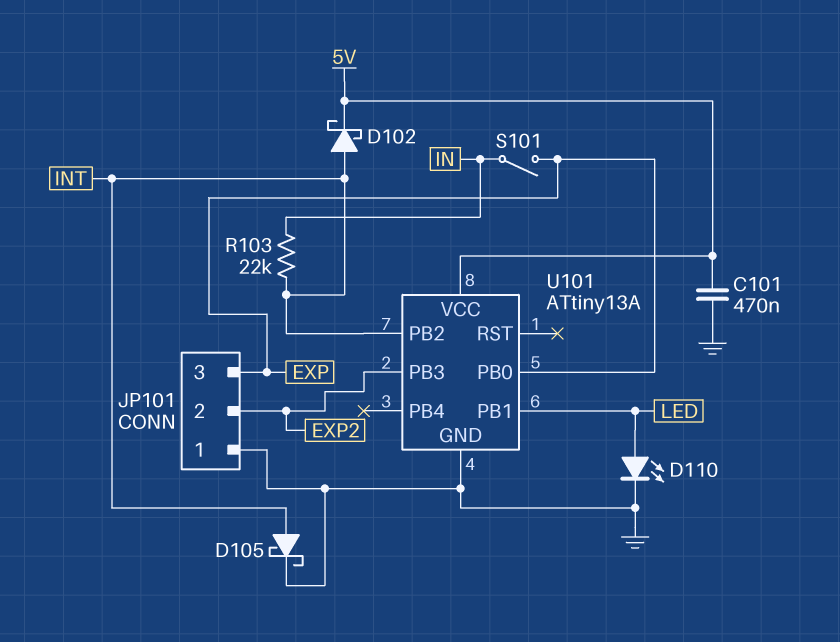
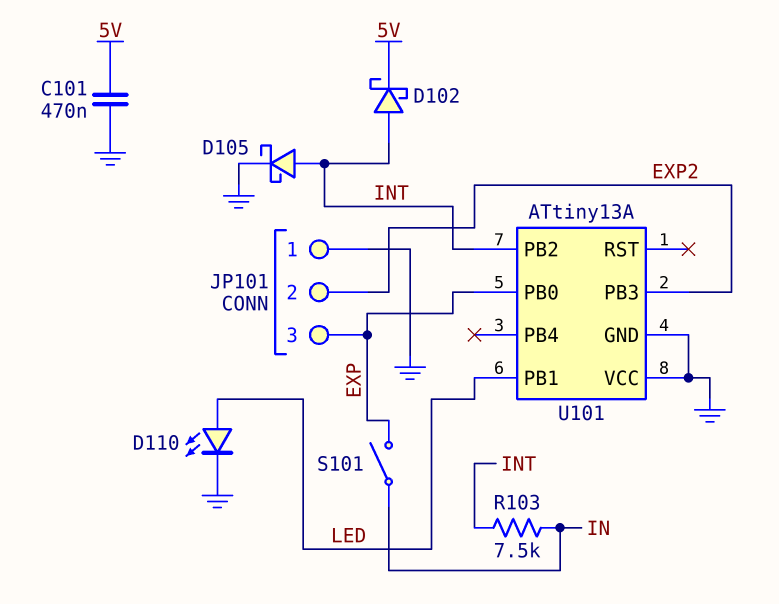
R103: 22k (IN, INT) -> 7.5k (IN, INT)
U101 pin VCC: 5V -> GND

